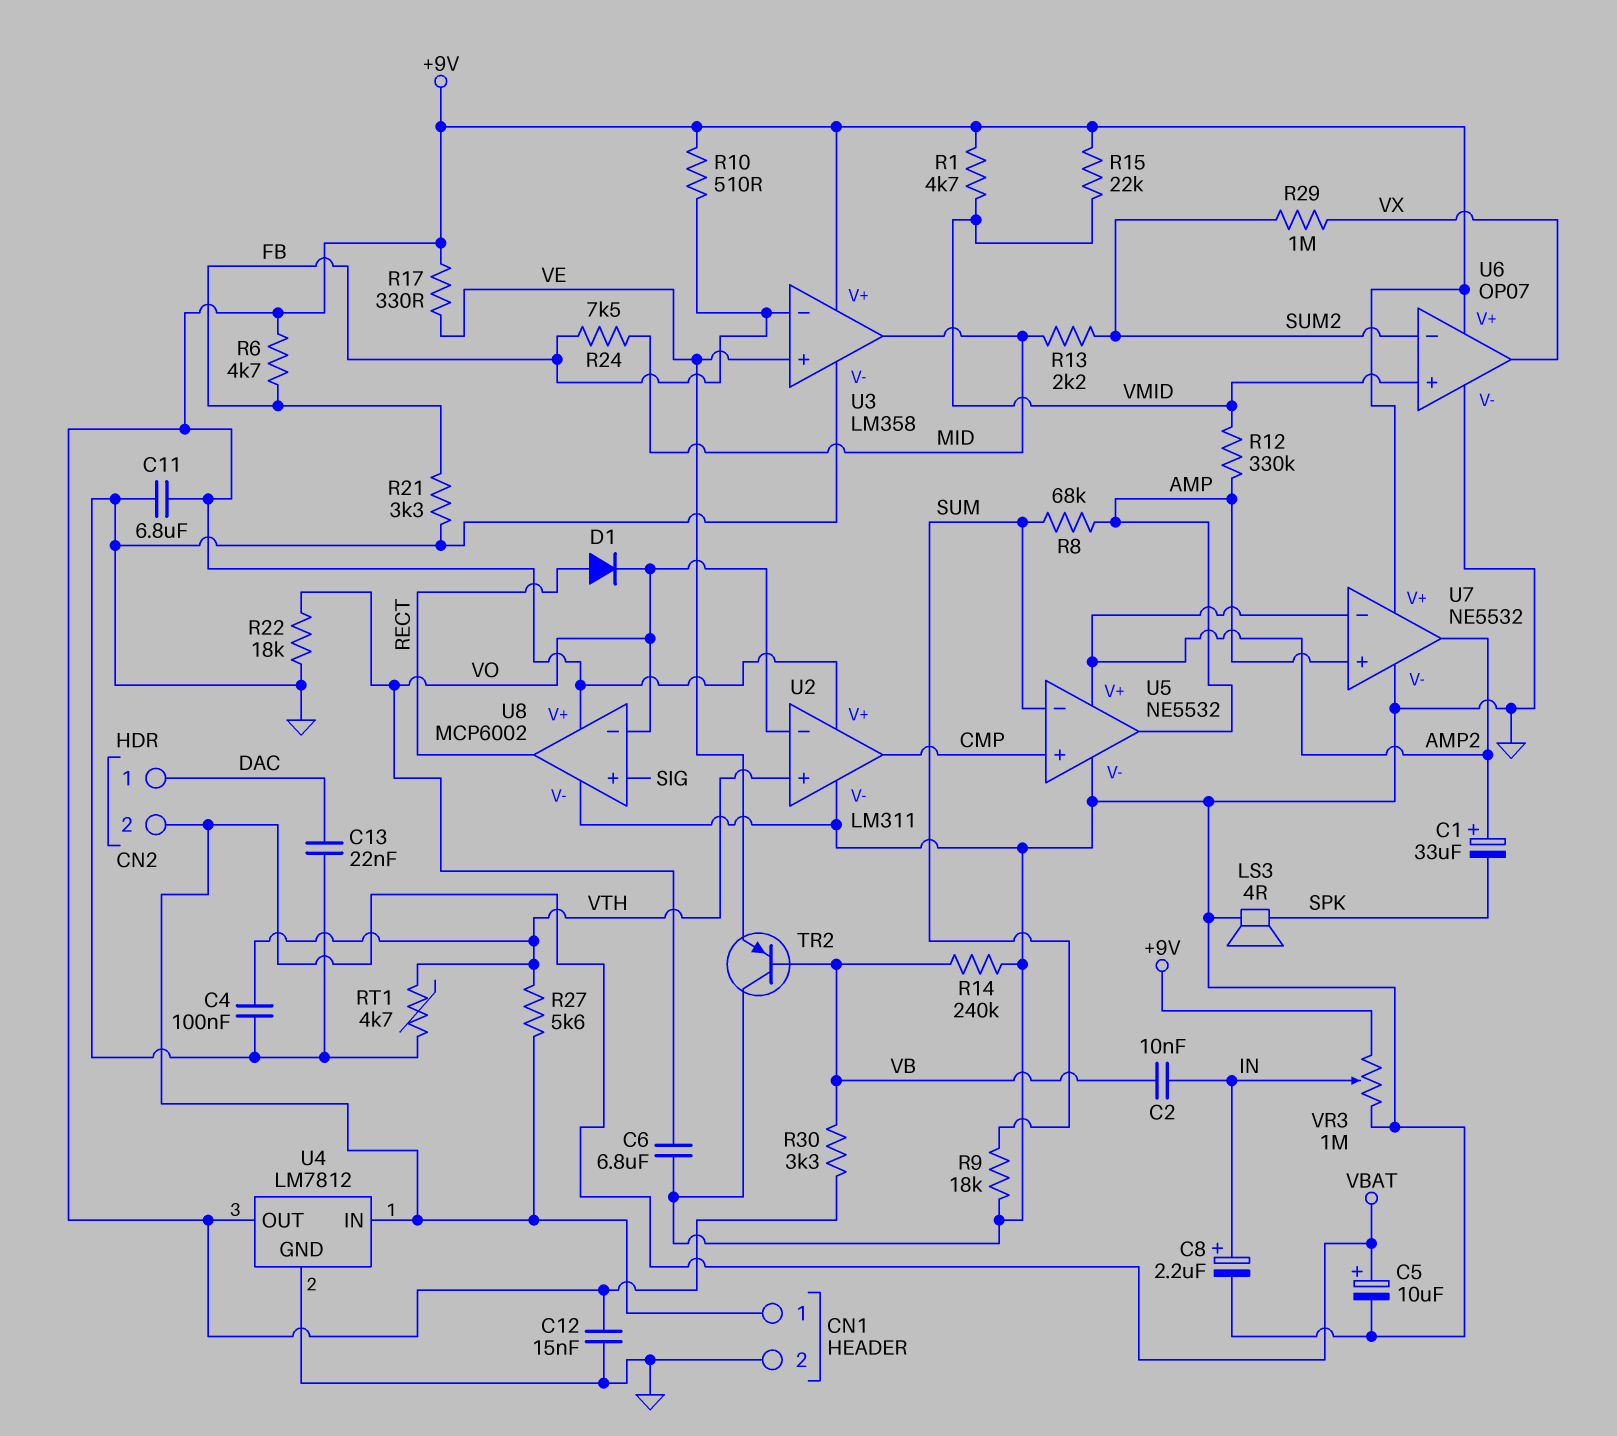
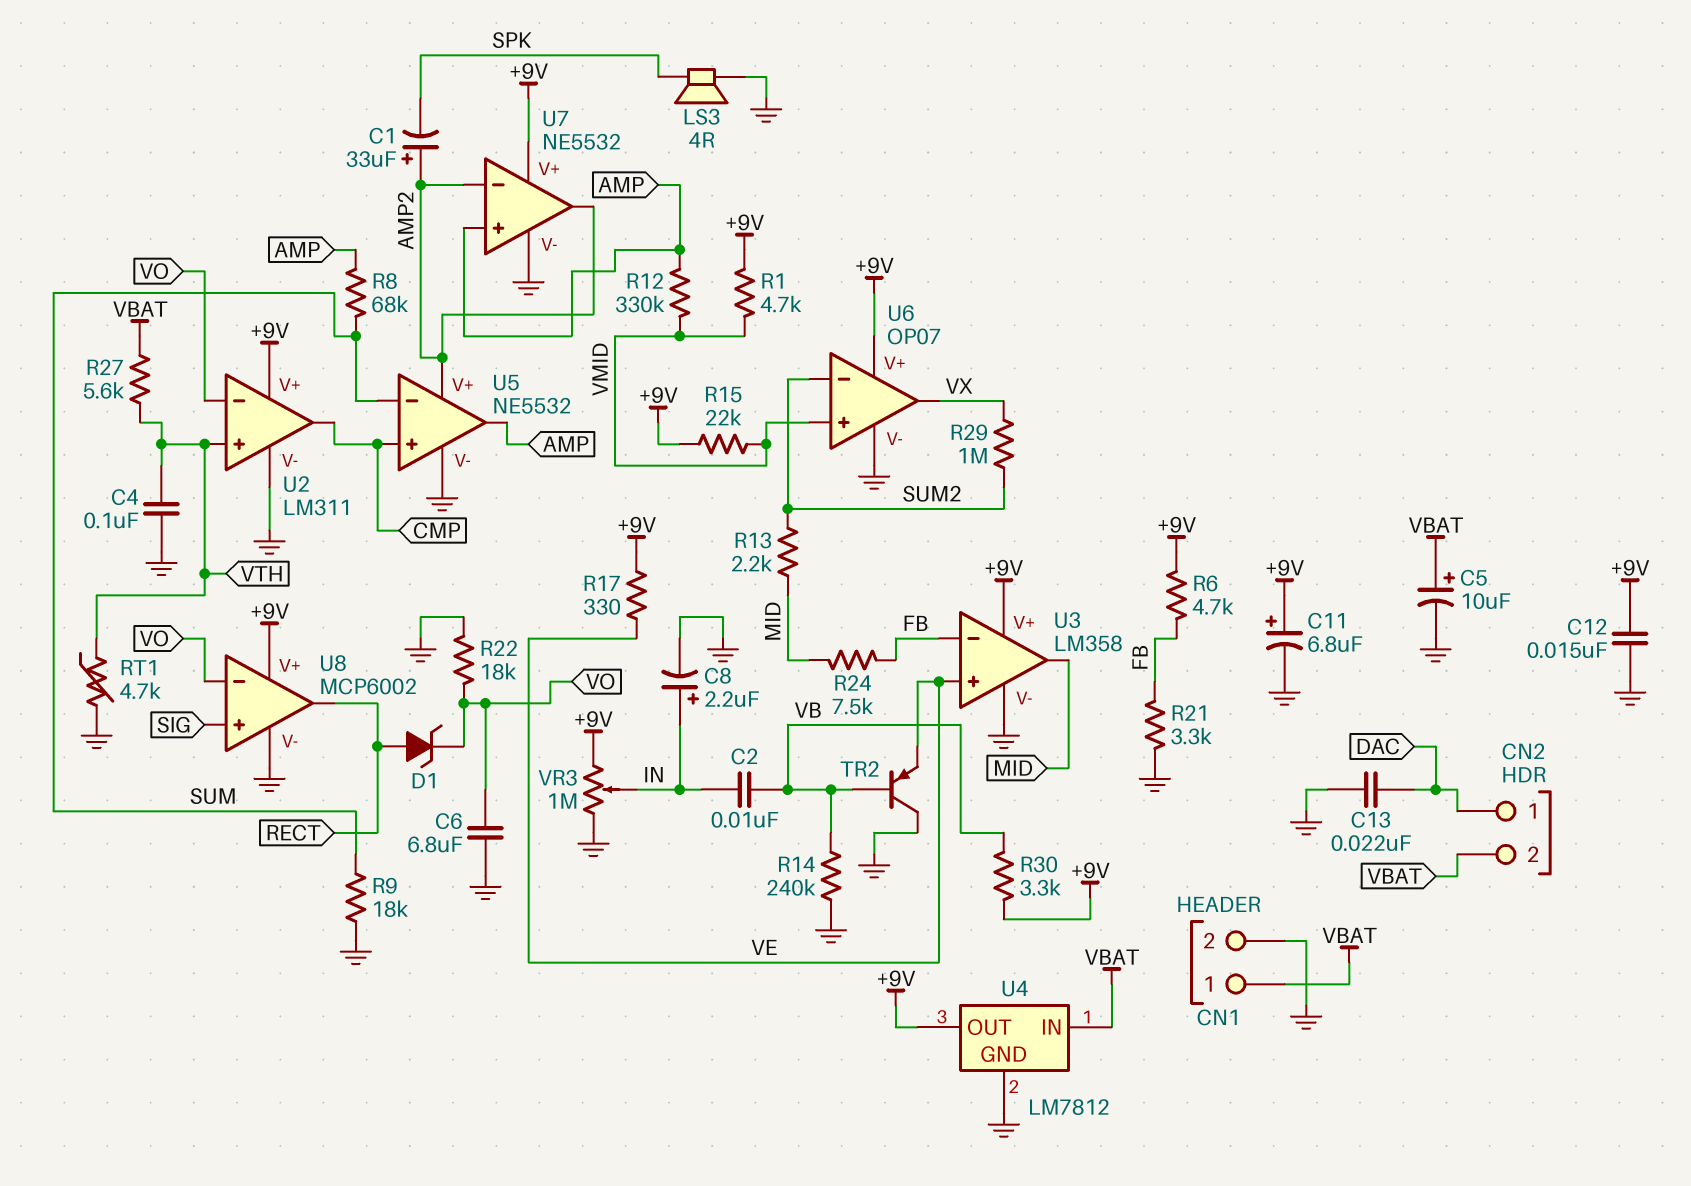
C11: 6.8uF (+9V, GND) -> 6.8uF (plus +9V, minus GND)
D1: diode (A RECT, K VO) -> zener (A RECT, K VO)
R10: 510 (+9V, FB) -> none

